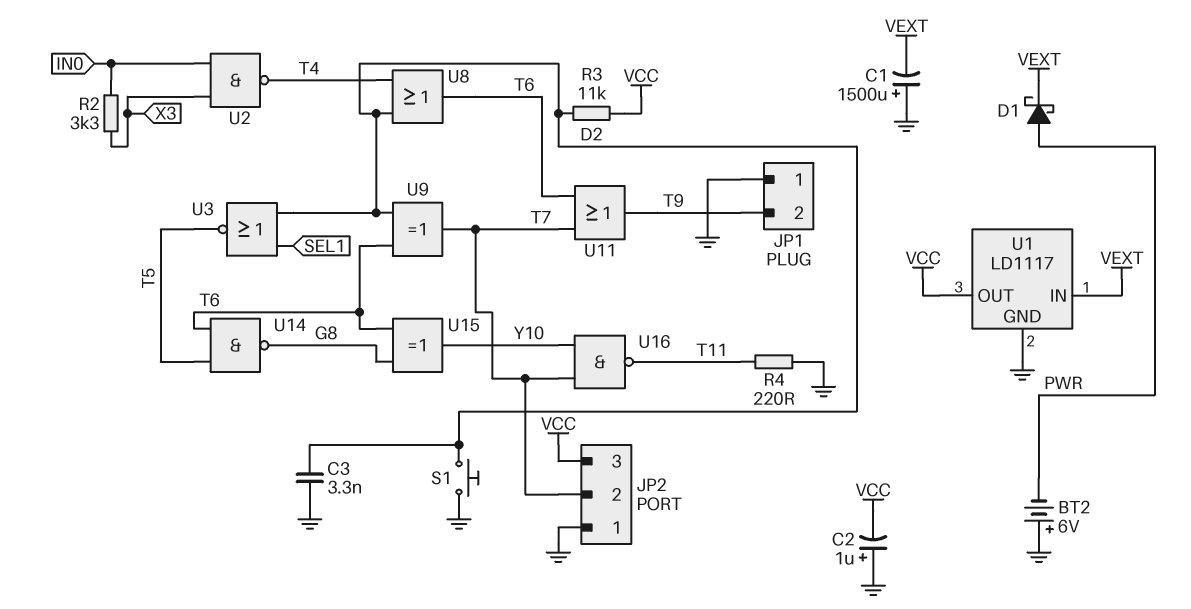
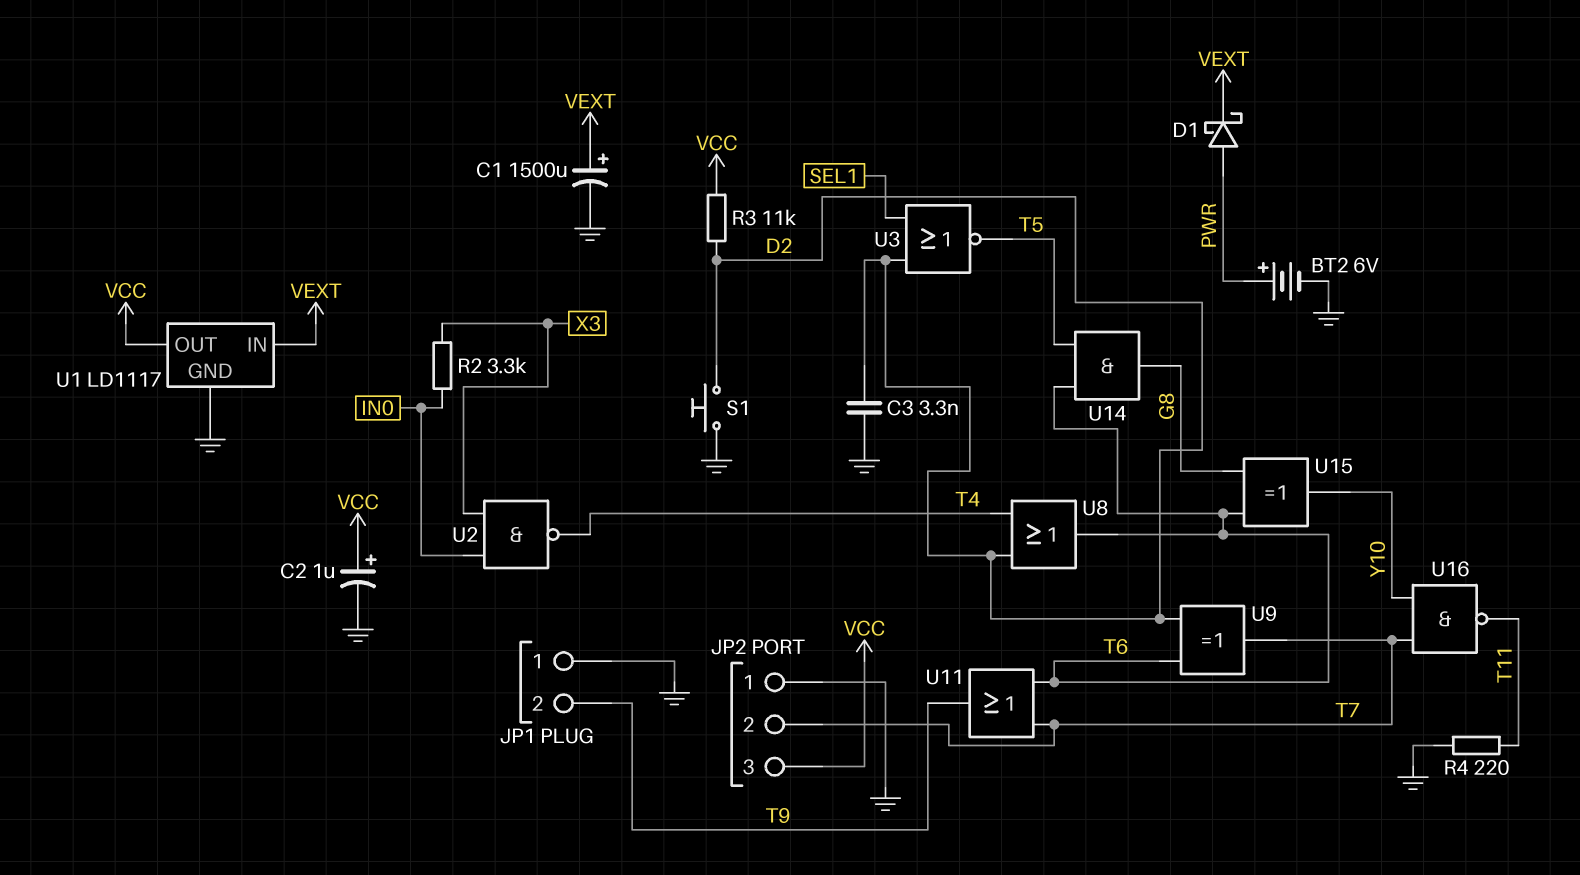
BT2: 6V (plus GND, minus PWR) -> 6V (plus PWR, minus GND)
C1: 1500uF (plus GND, minus VEXT) -> 1500uF (plus VEXT, minus GND)
C2: 1uF (plus GND, minus VCC) -> 1uF (plus VCC, minus GND)
U14: NAND (in T5, in T6, out G8) -> AND (in T5, in T6, out G8)

